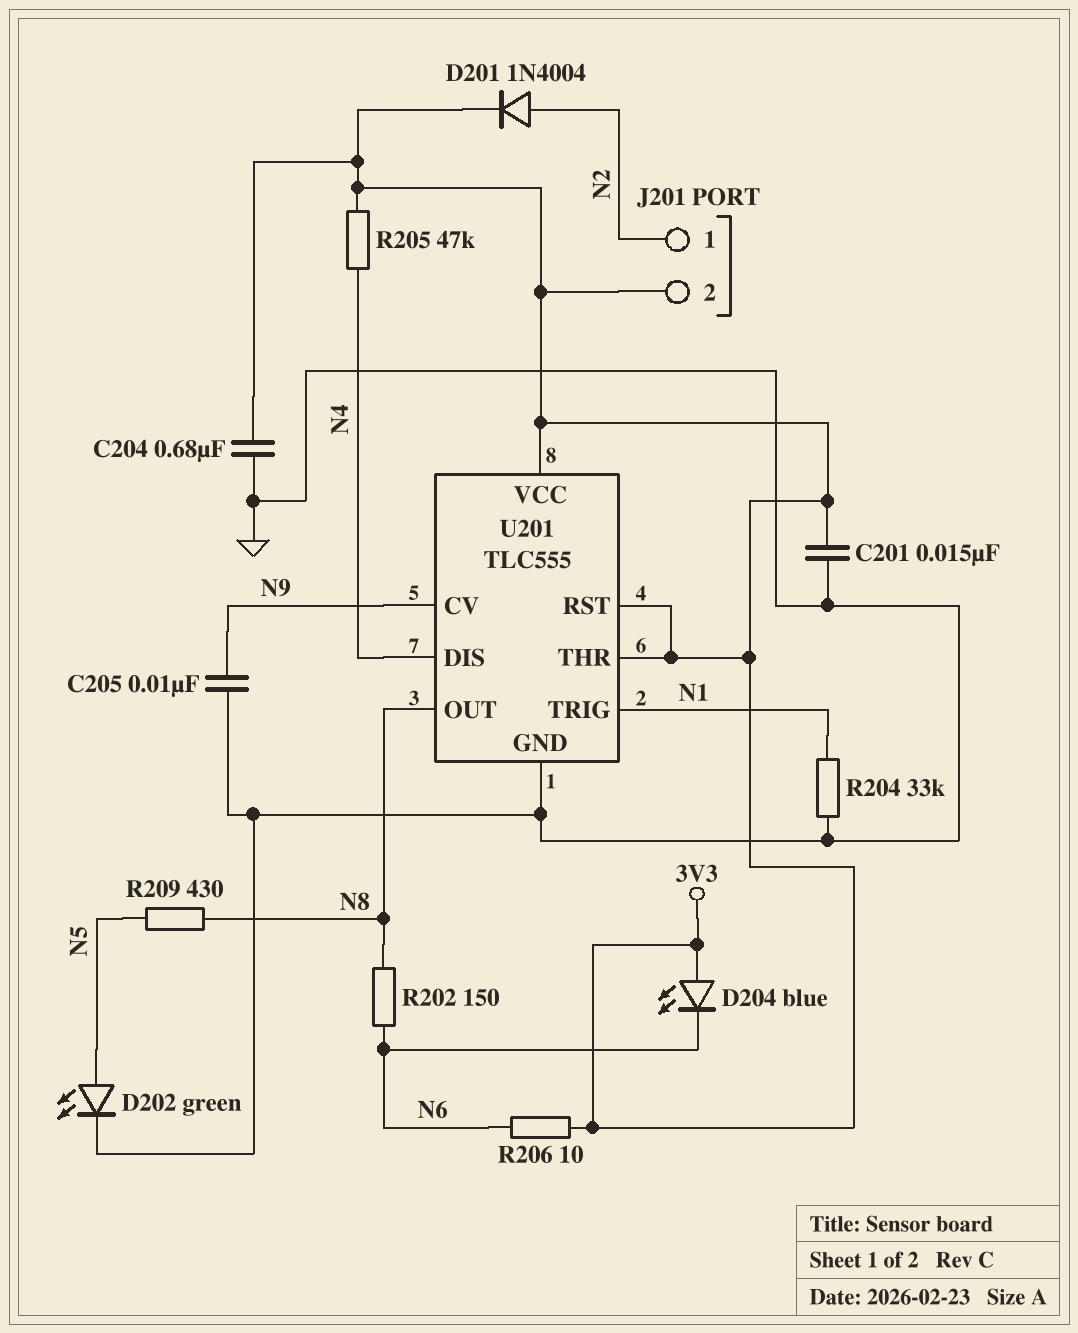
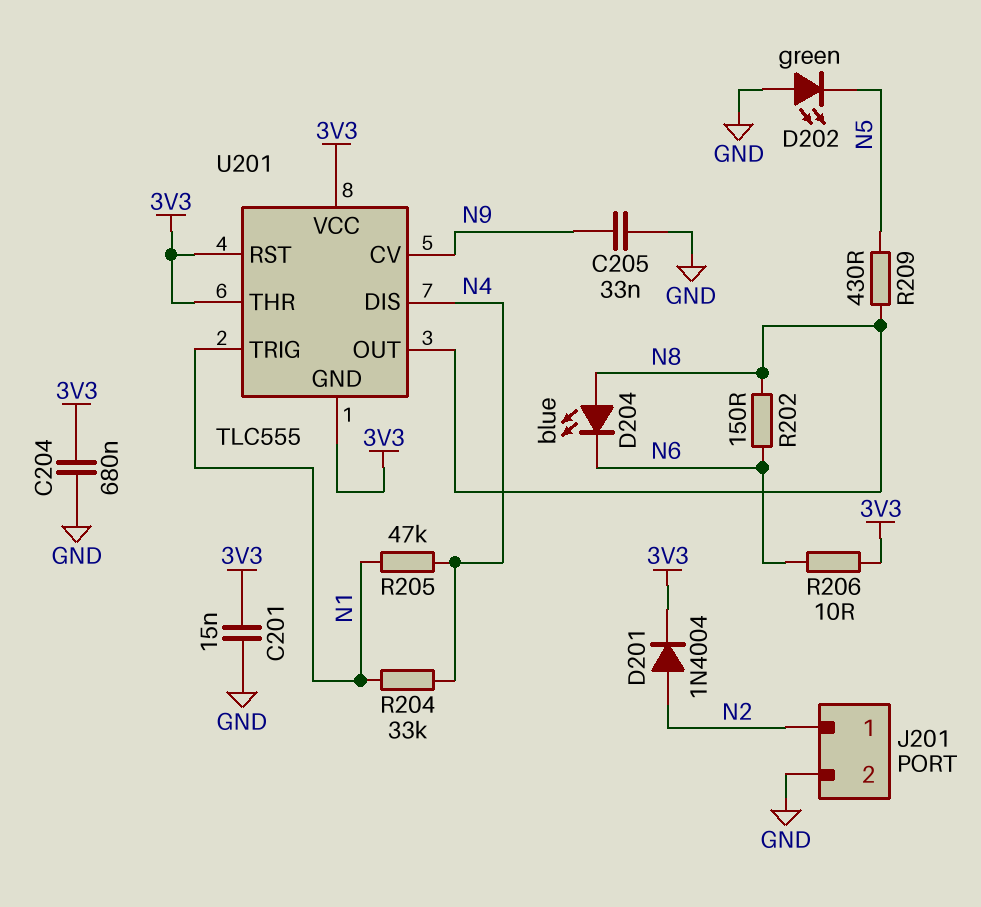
C205: 10nF (GND, N9) -> 33nF (GND, N9)
D202: LED green (A N5, K GND) -> LED green (A GND, K N5)
D204: LED blue (A 3V3, K N6) -> LED blue (A N8, K N6)
J201 pin 2: 3V3 -> GND
R204: 33k (GND, N1) -> 33k (N1, N4)
R205: 47k (3V3, N4) -> 47k (N1, N4)
U201 pin GND: GND -> 3V3

